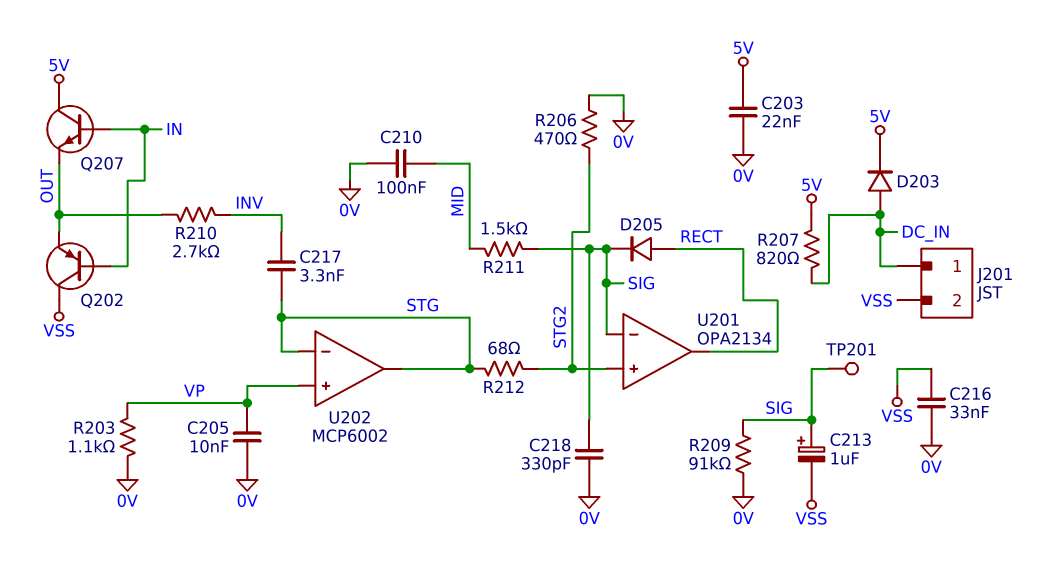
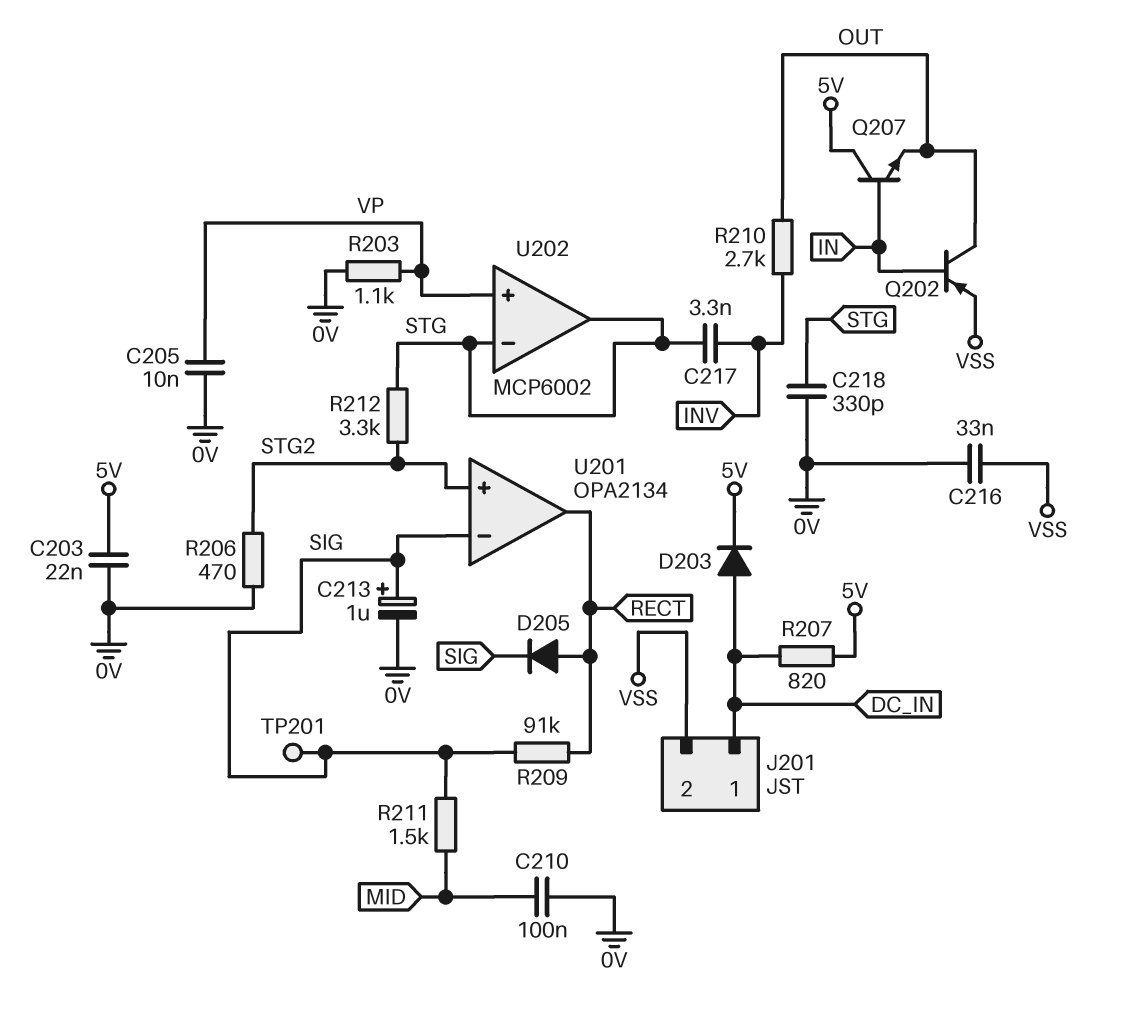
C213: 1uF (plus SIG, minus VSS) -> 1uF (plus SIG, minus 0V)
C218: 330pF (0V, SIG) -> 330pF (0V, STG)
Q202: PNP (B IN, C VSS, E OUT) -> PNP (B IN, C OUT, E VSS)
R209: 91k (0V, SIG) -> 91k (RECT, SIG)
R212: 68 (STG, STG2) -> 3.3k (STG, STG2)

